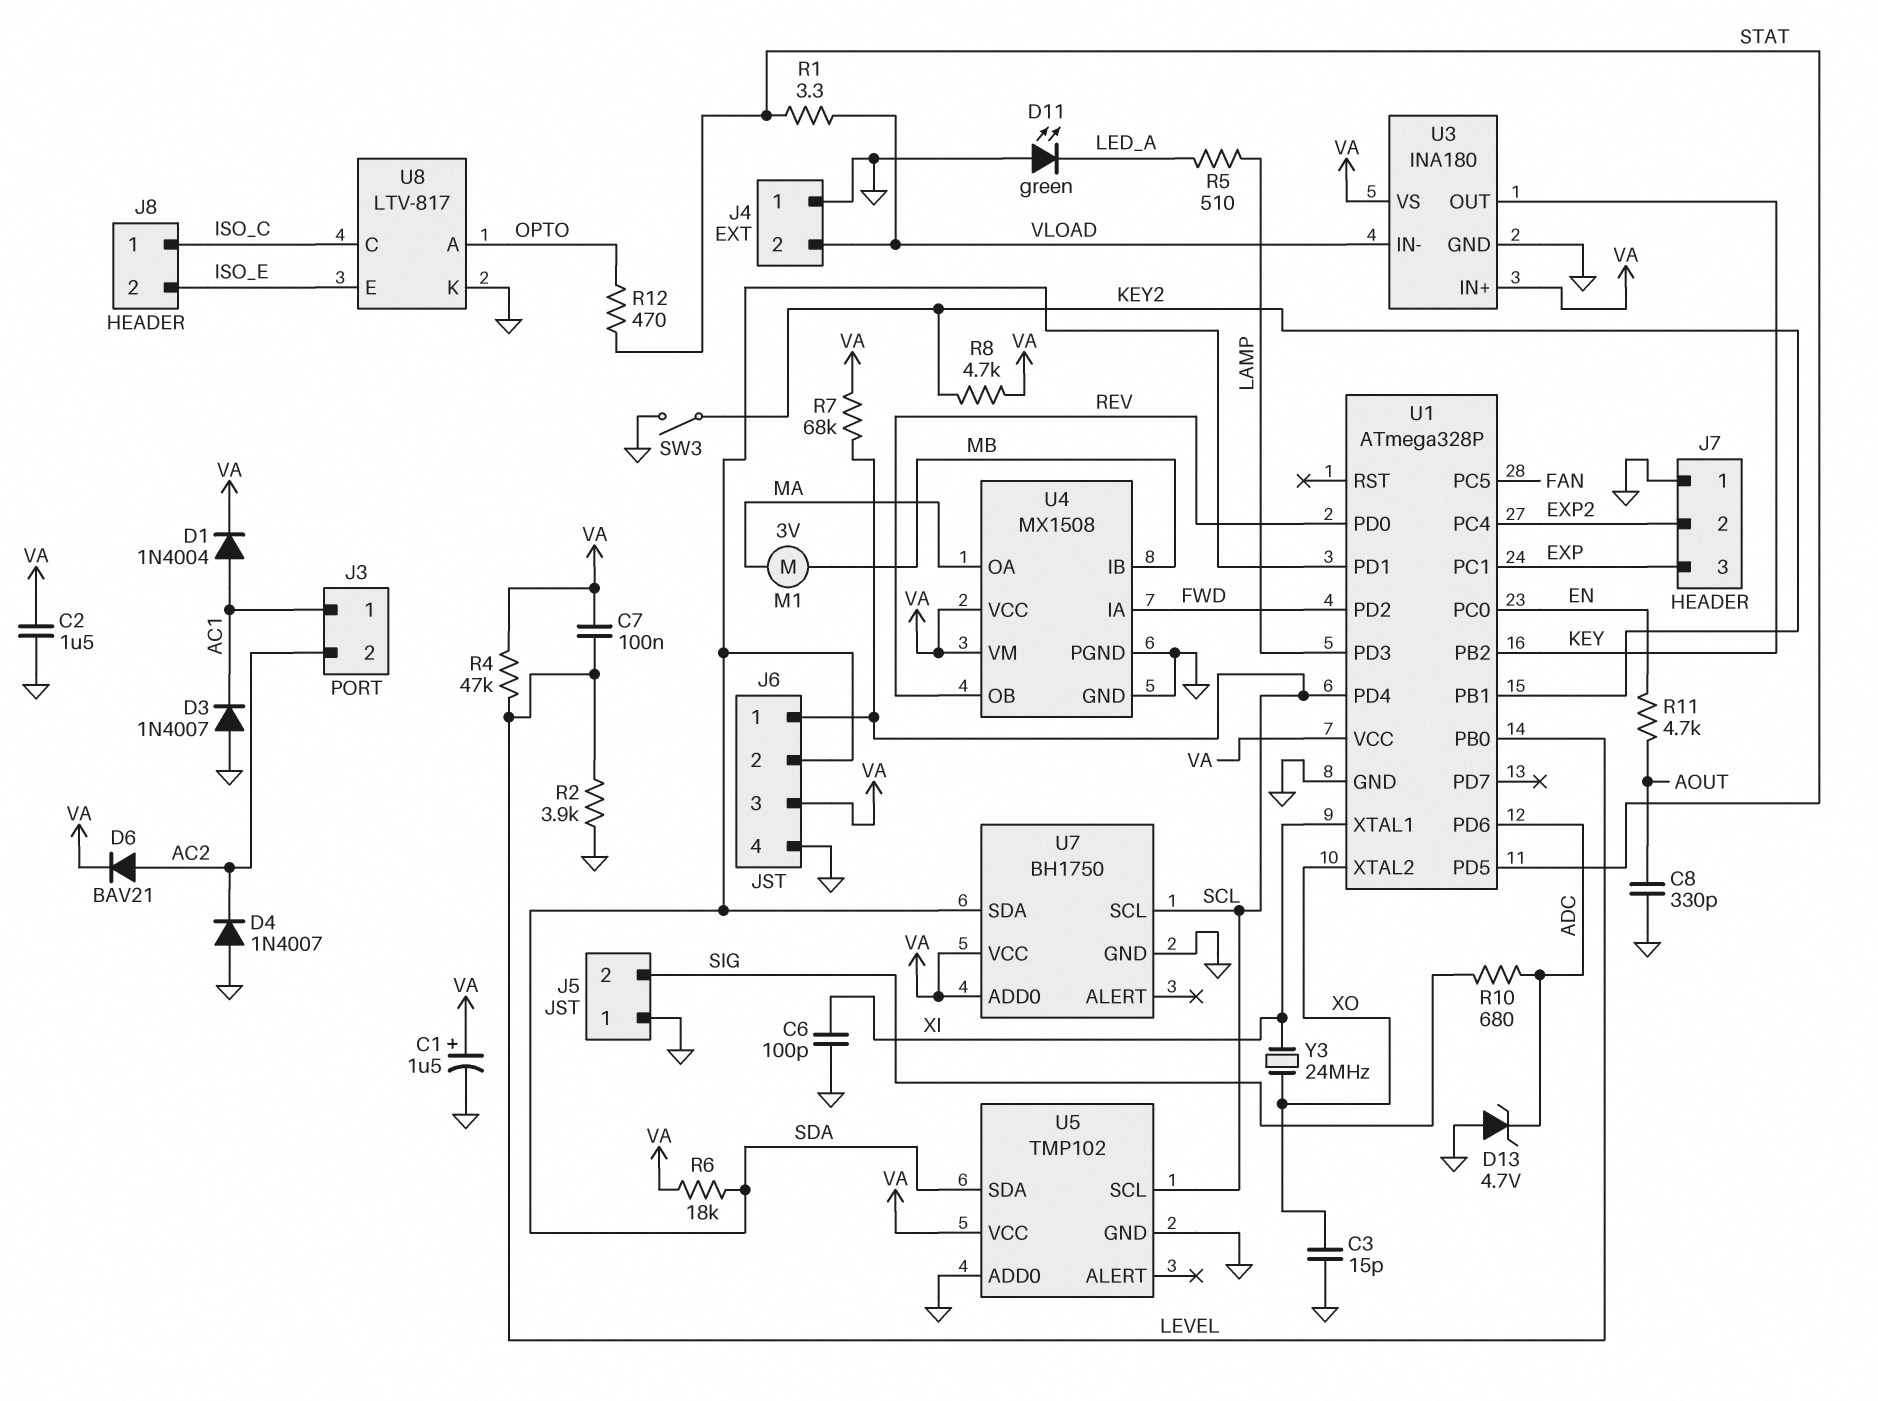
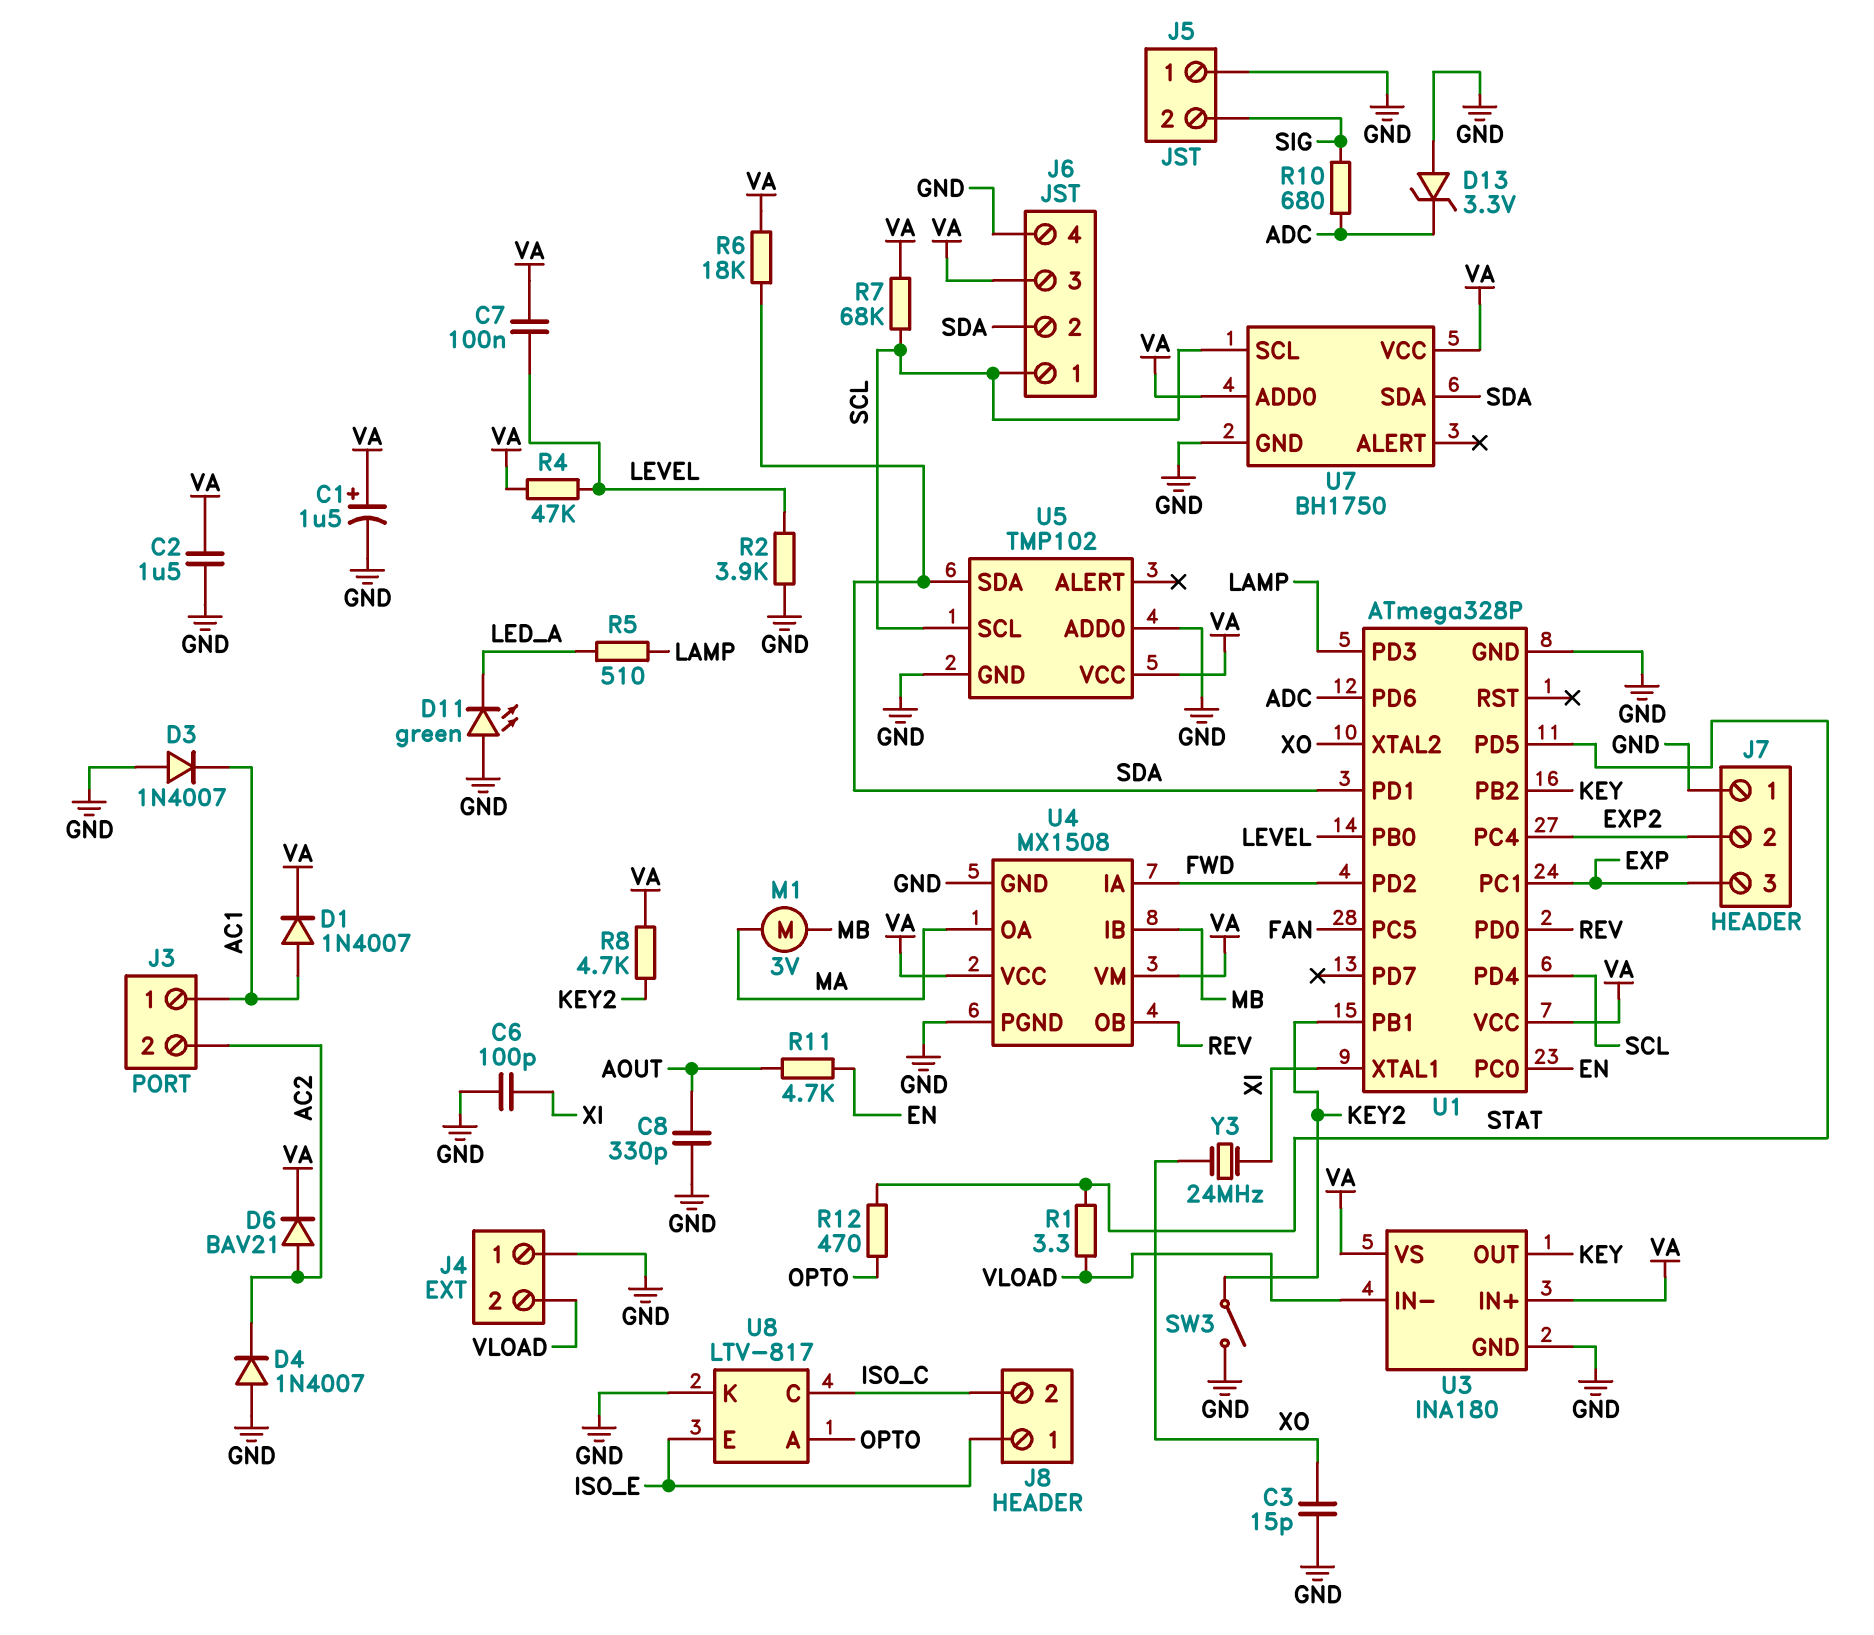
D1: diode 1N4004 (A AC1, K VA) -> diode 1N4007 (A AC1, K VA)
D13: zener 4.7V (A GND, K ADC) -> zener 3.3V (A GND, K ADC)
J8 pin 1: ISO_C -> ISO_E
J8 pin 2: ISO_E -> ISO_C

